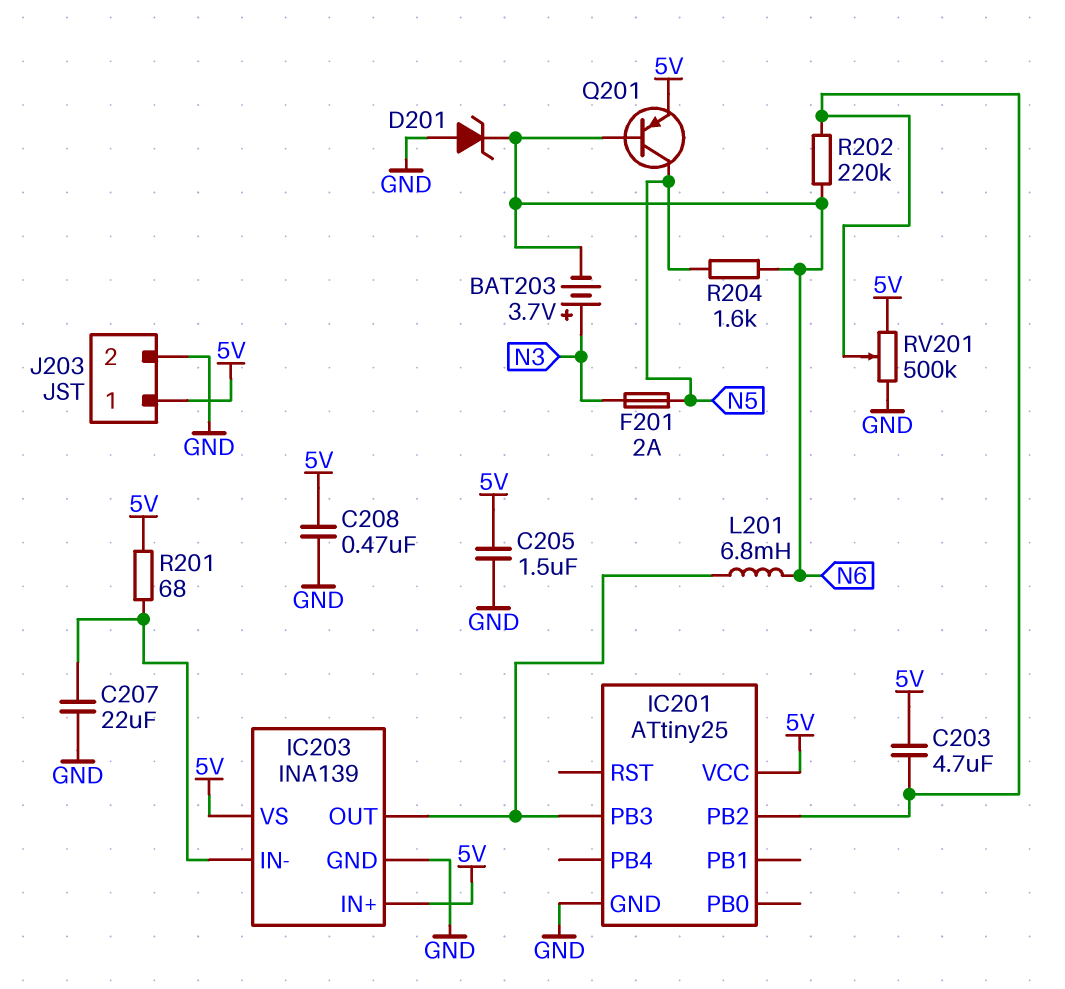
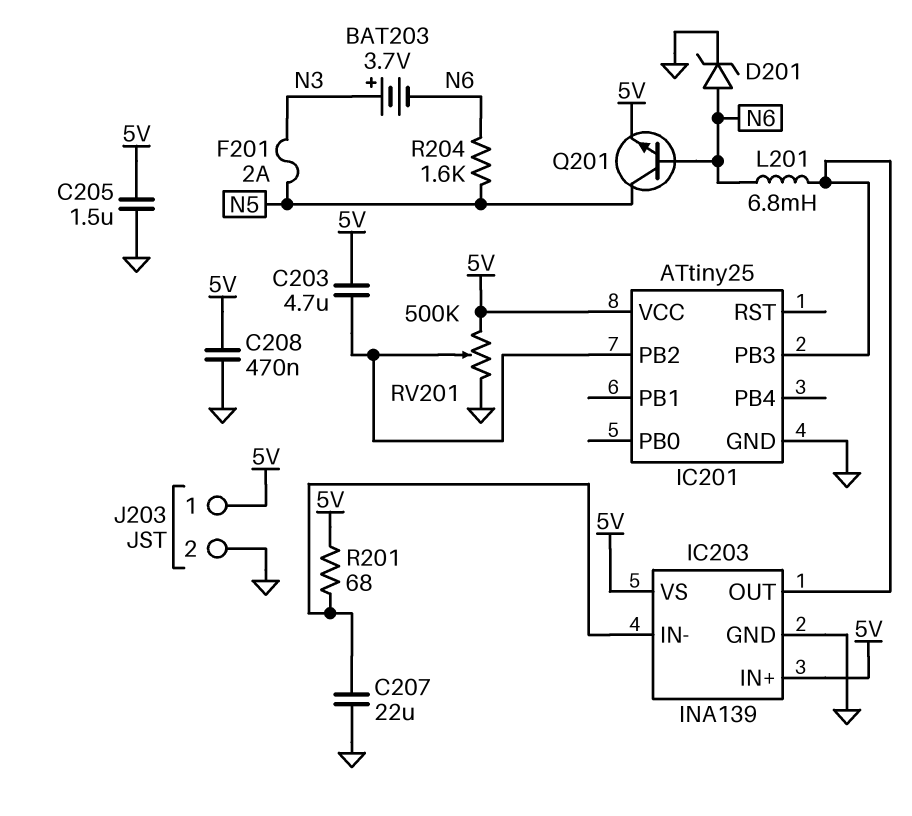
D201: zener (A GND, K N6) -> zener (A N6, K GND)
Q201: PNP (B N6, C N5, E 5V) -> NPN (B N6, C N5, E 5V)
R202: 220k (IC201/PB2, N6) -> none

